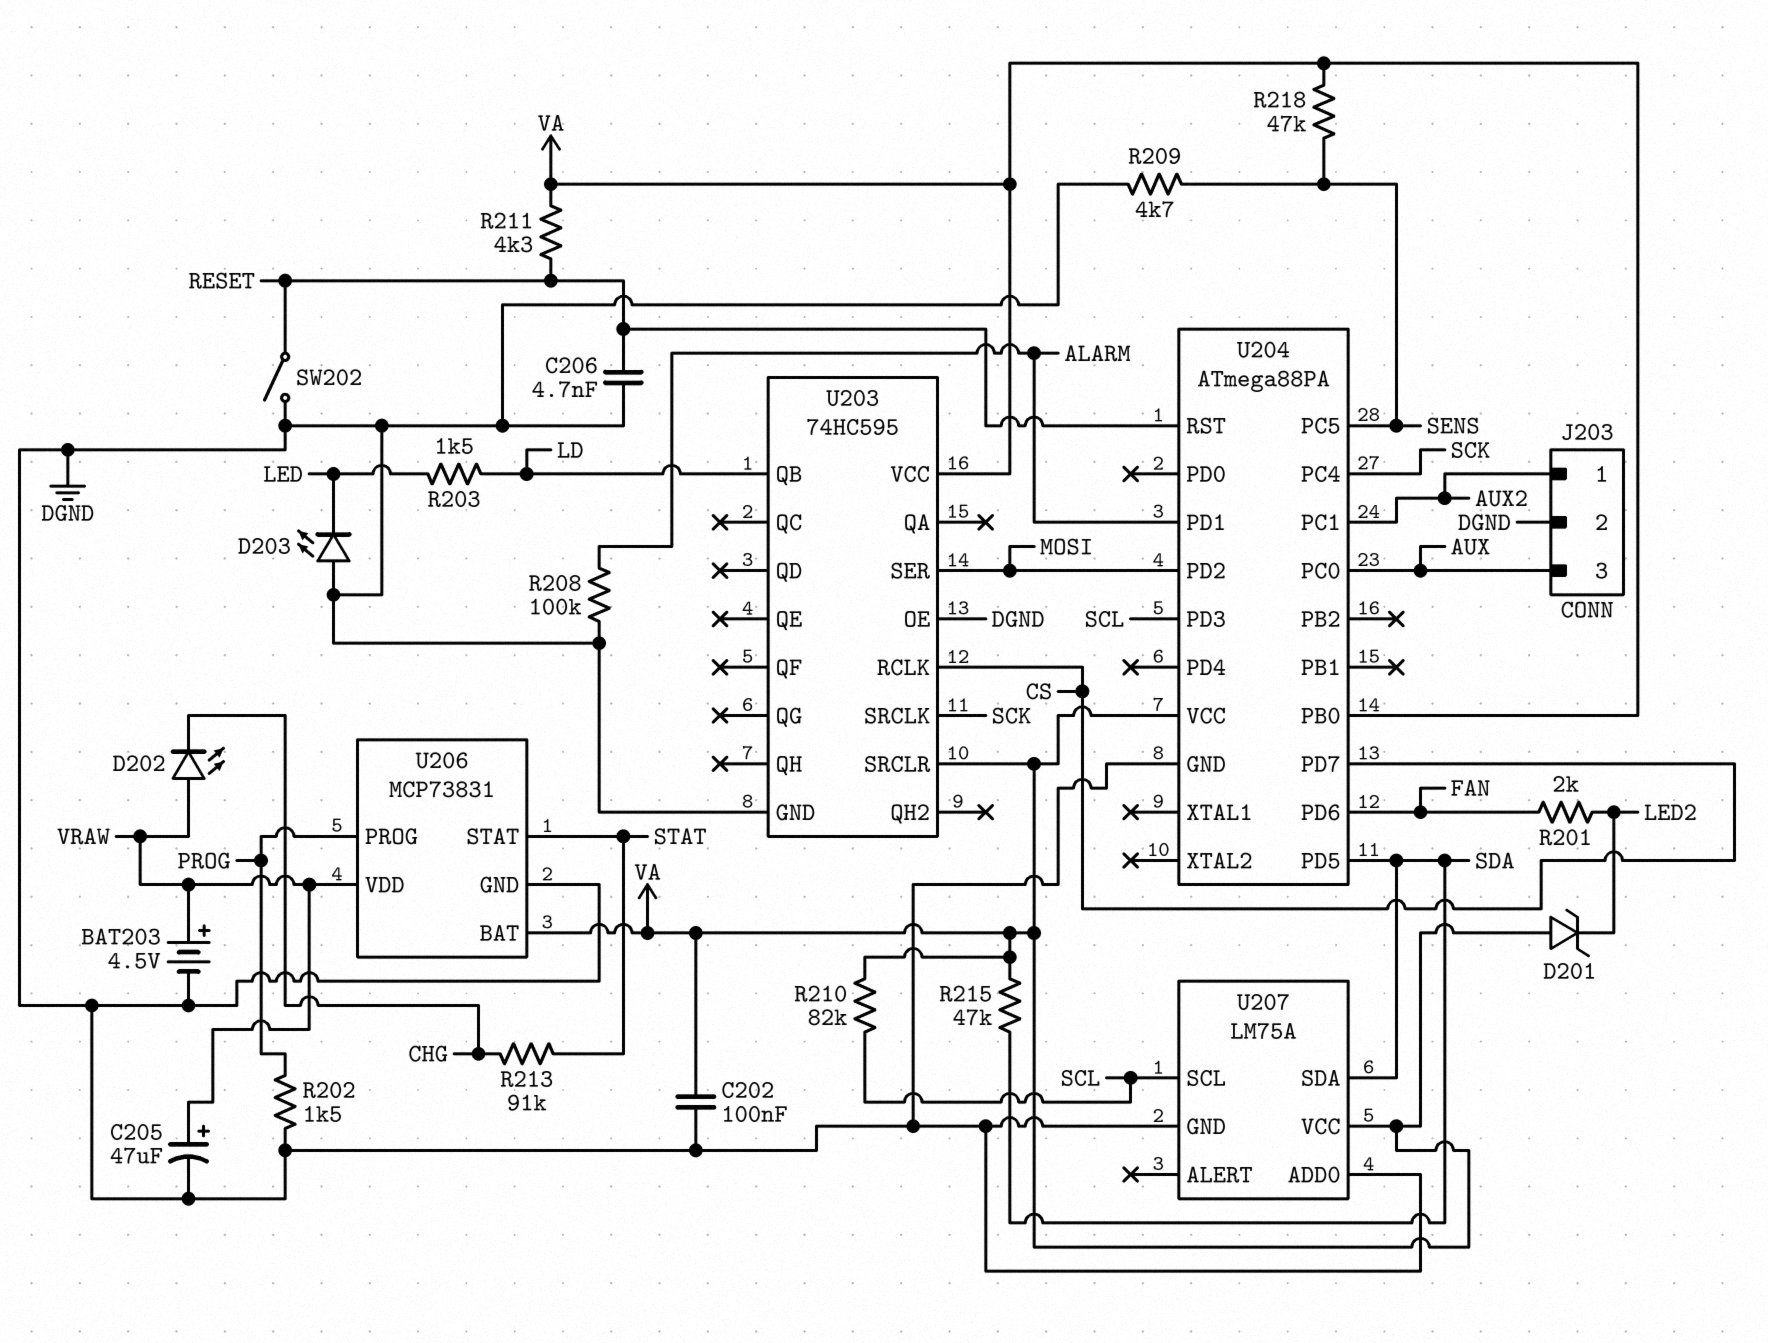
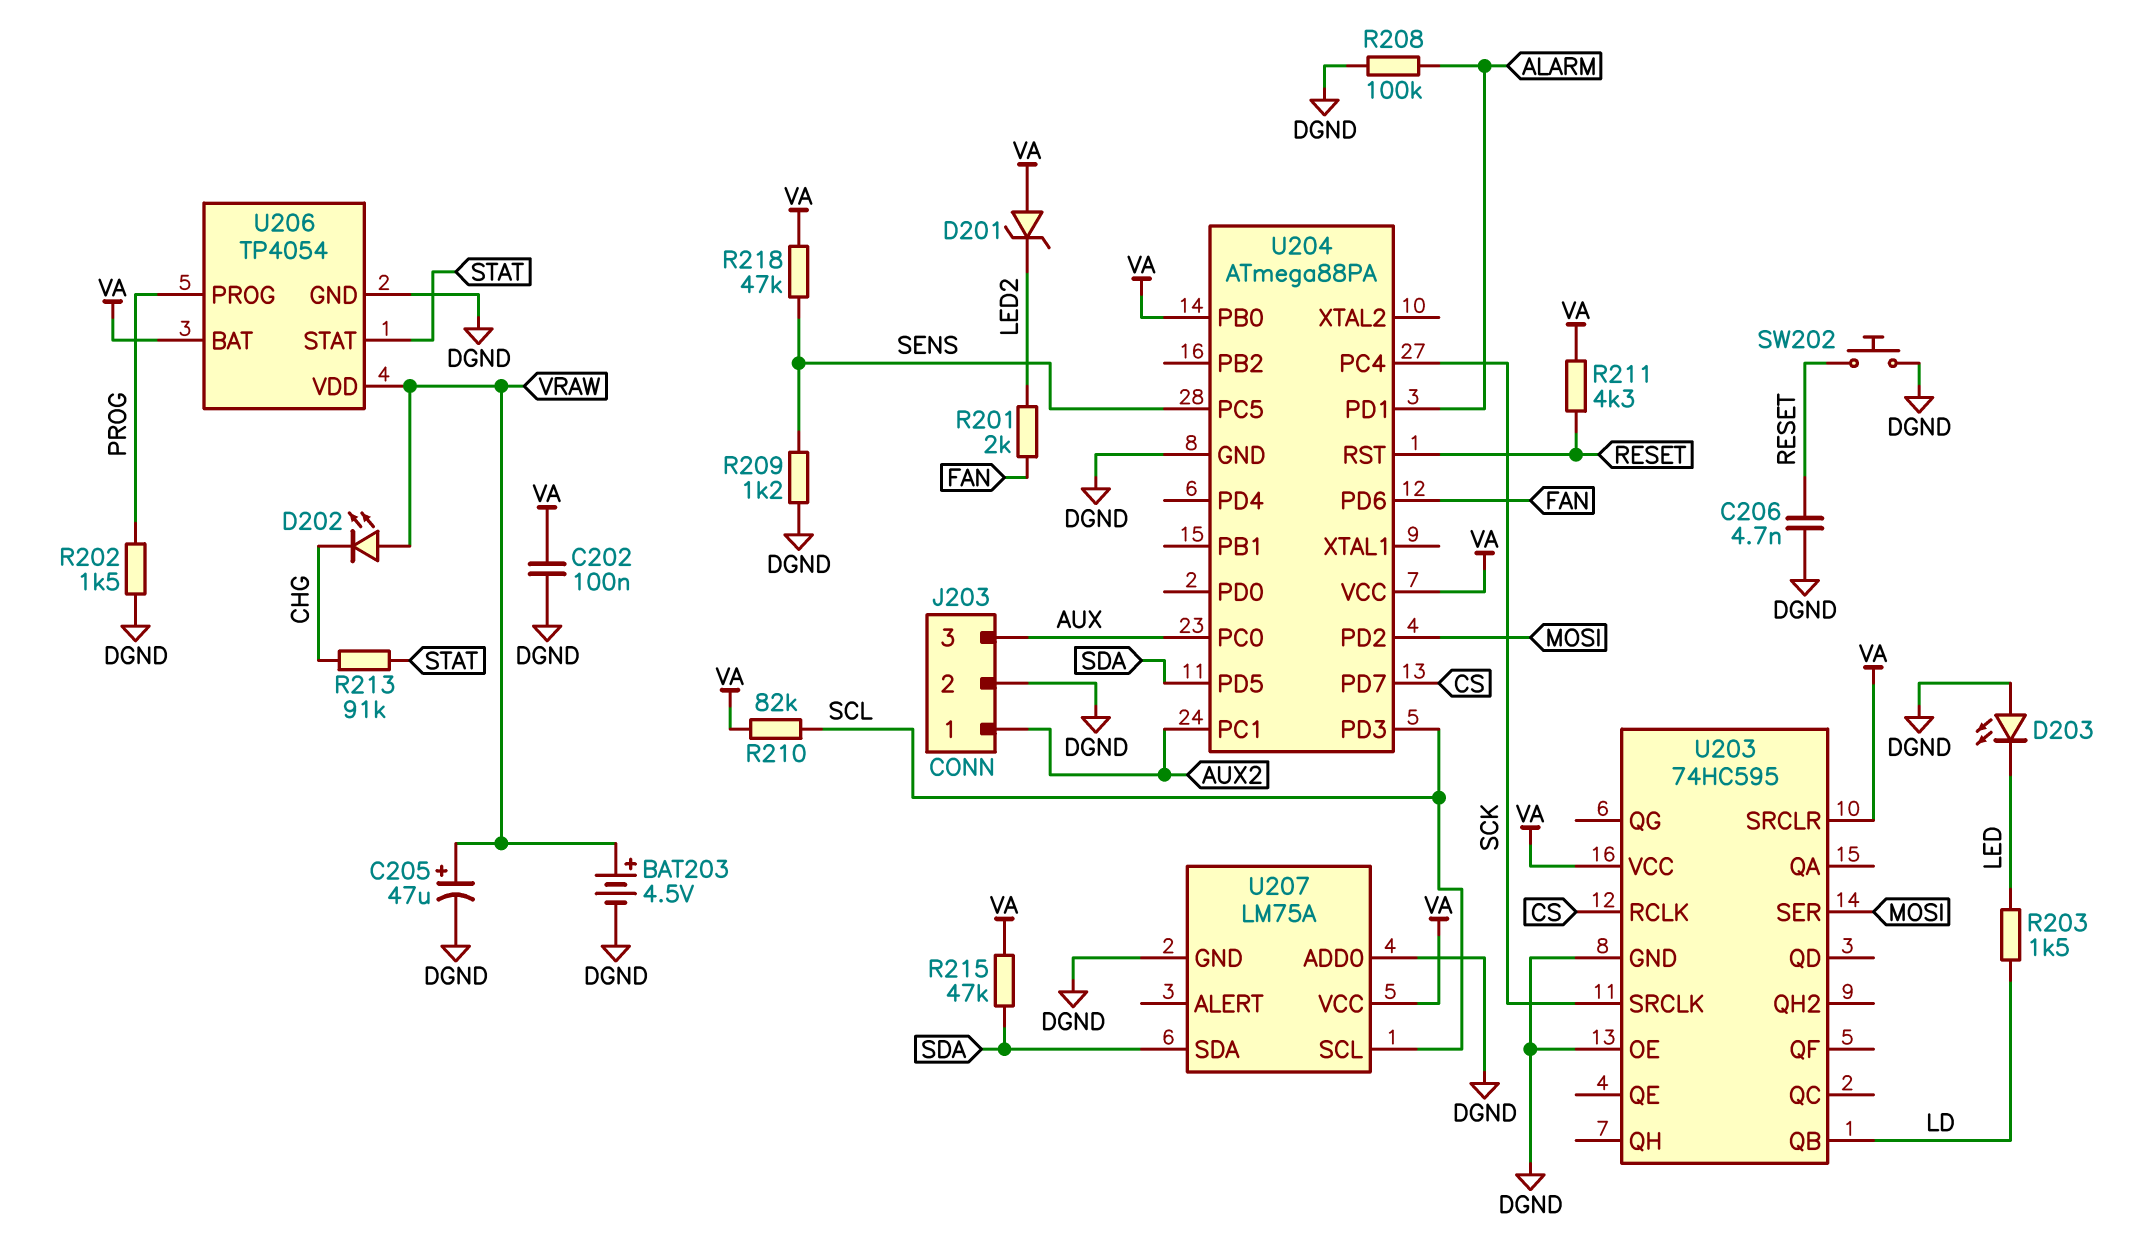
R209: 4.7k (DGND, SENS) -> 1.2k (DGND, SENS)
SW202: switch (DGND, RESET) -> button (DGND, RESET)
U206: MCP73831 -> TP4054

